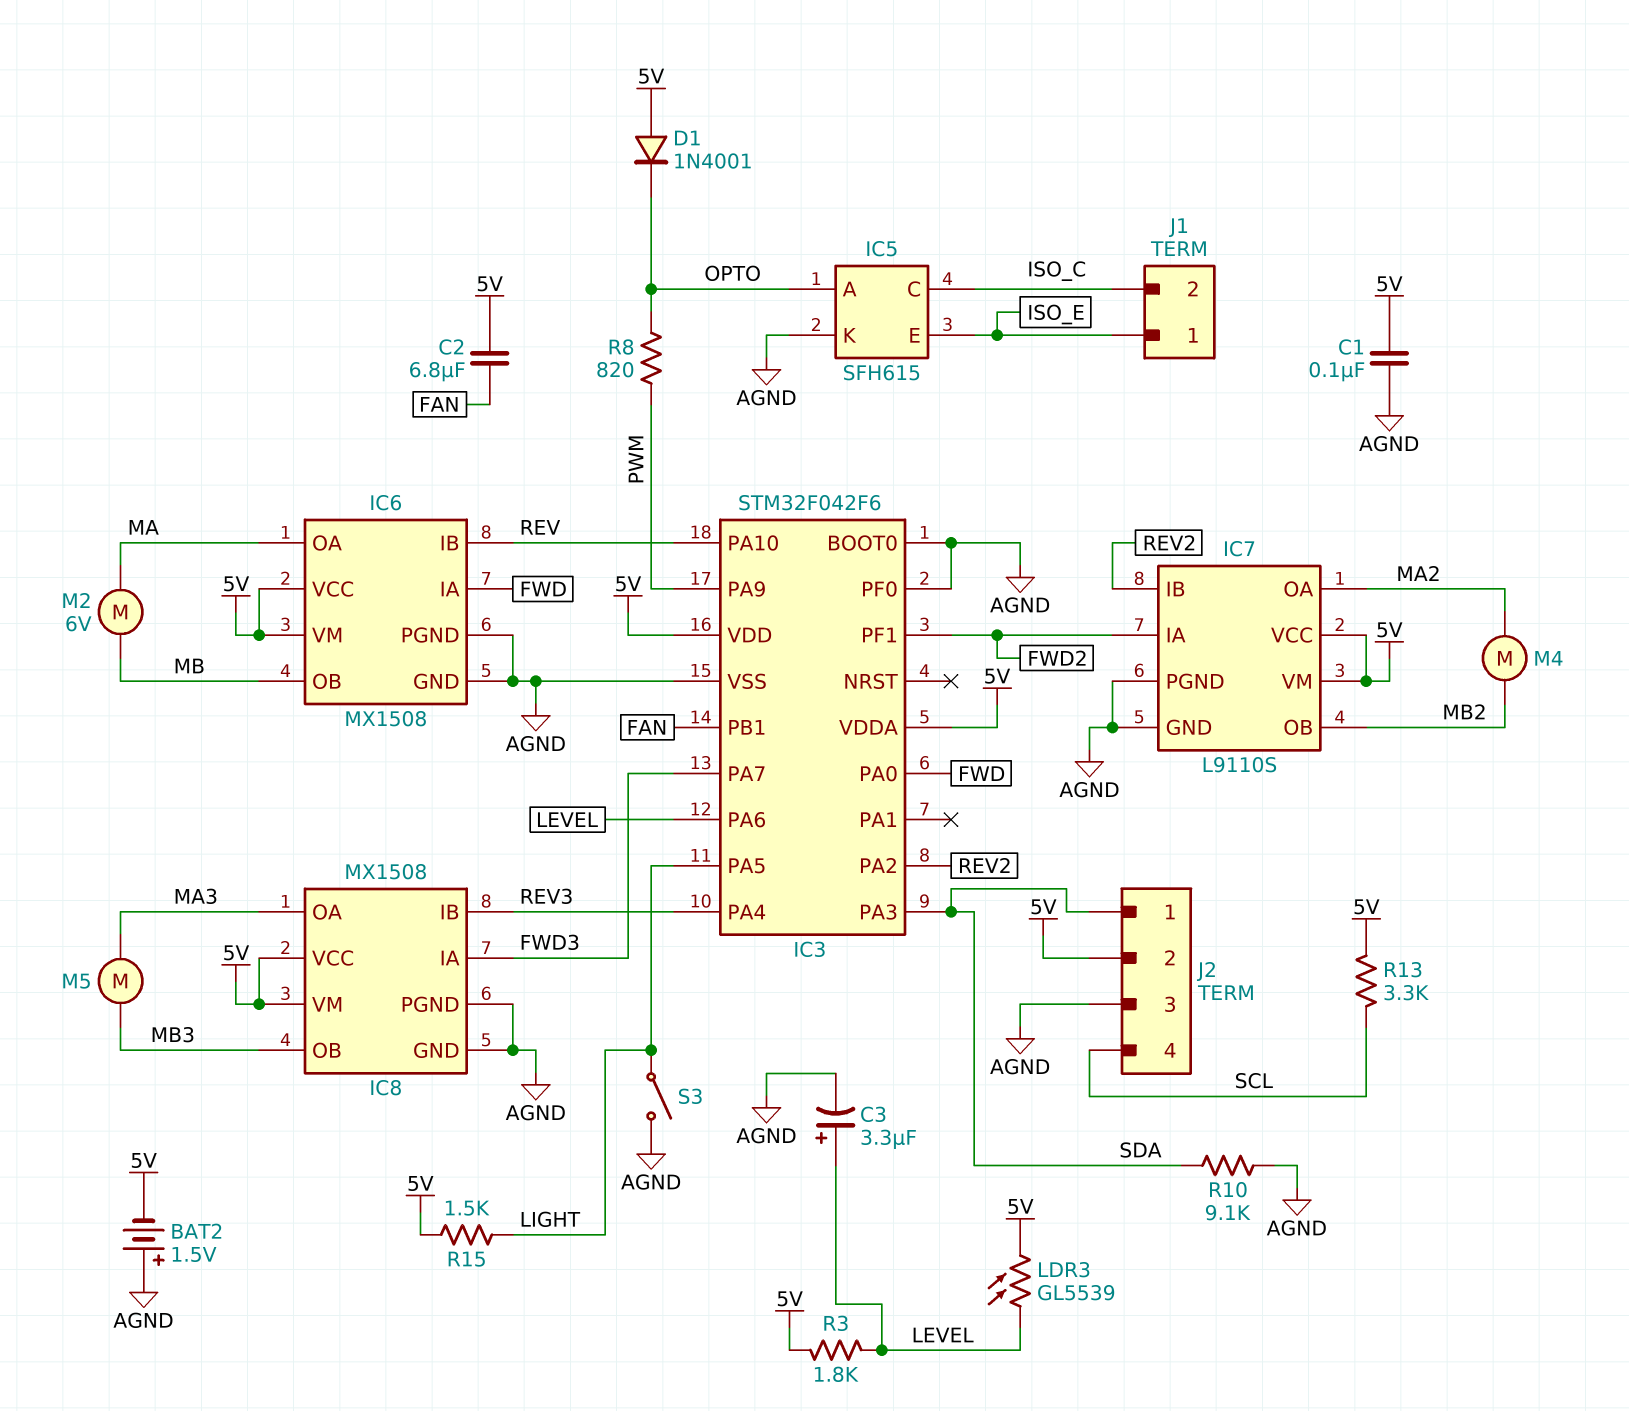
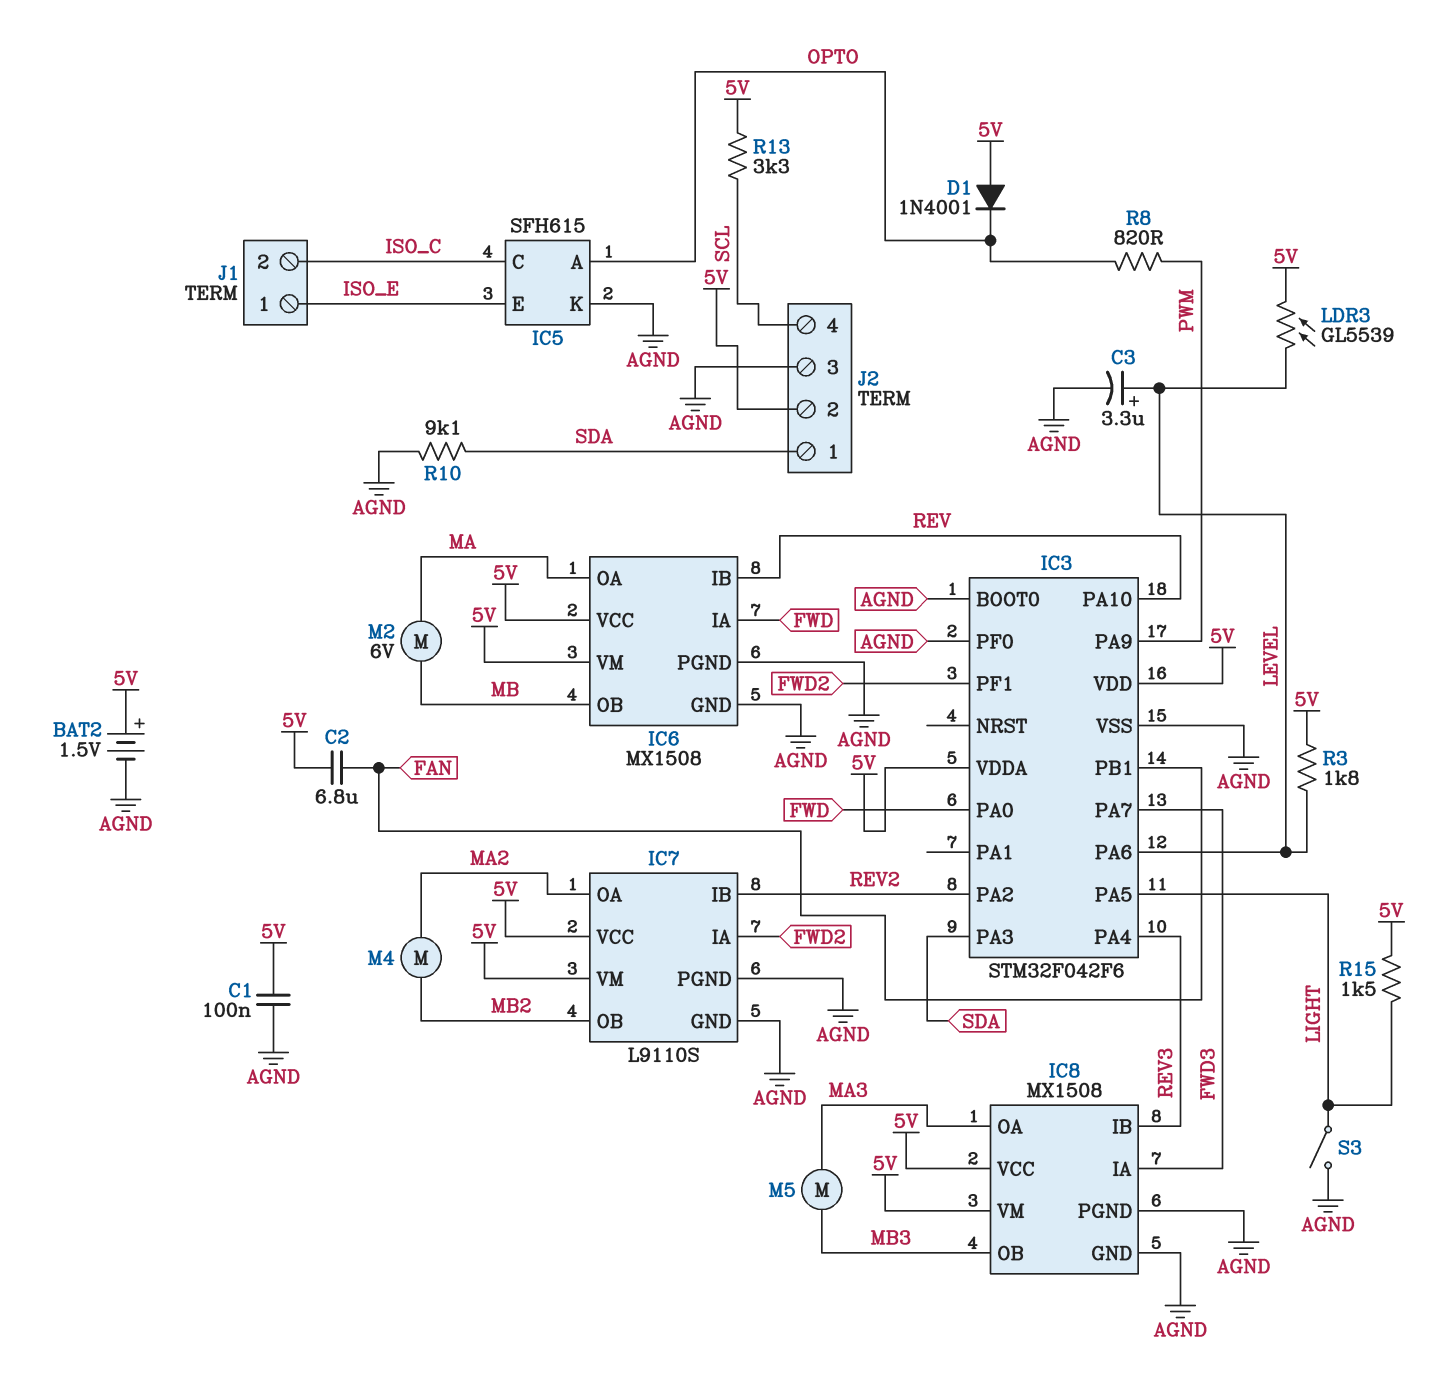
BAT2: 1.5V (plus AGND, minus 5V) -> 1.5V (plus 5V, minus AGND)

